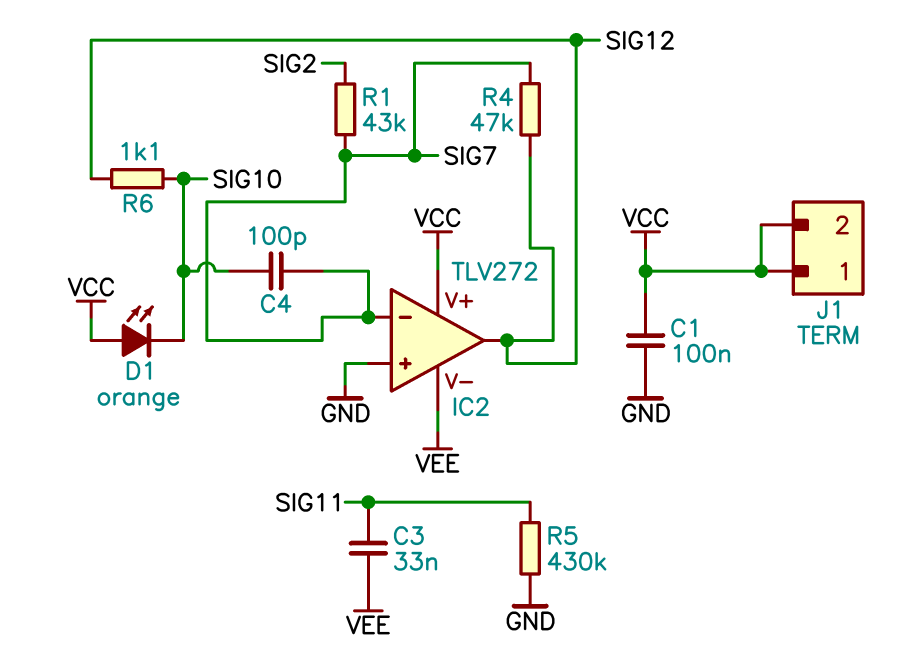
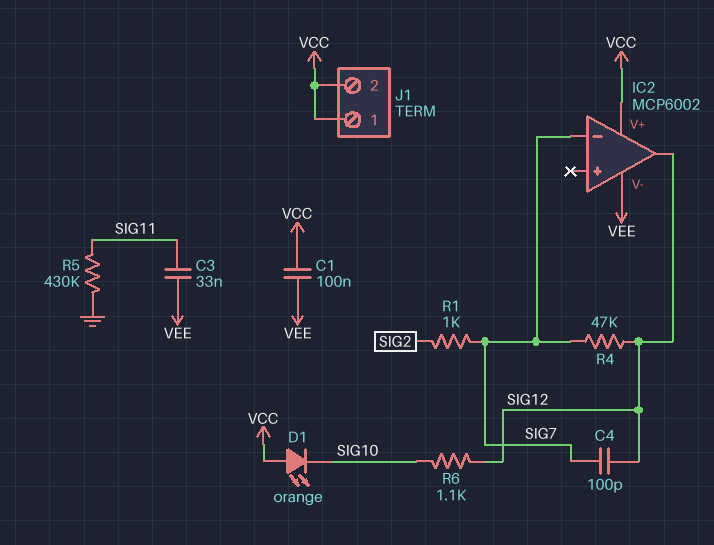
C1: 100nF (GND, VCC) -> 100nF (VCC, VEE)
C4: 100pF (SIG7, SIG10) -> 100pF (SIG7, SIG12)
IC2: TLV272 -> MCP6002
IC2 pin in+: GND -> none
R1: 43k (SIG2, SIG7) -> 1k (SIG2, SIG7)

